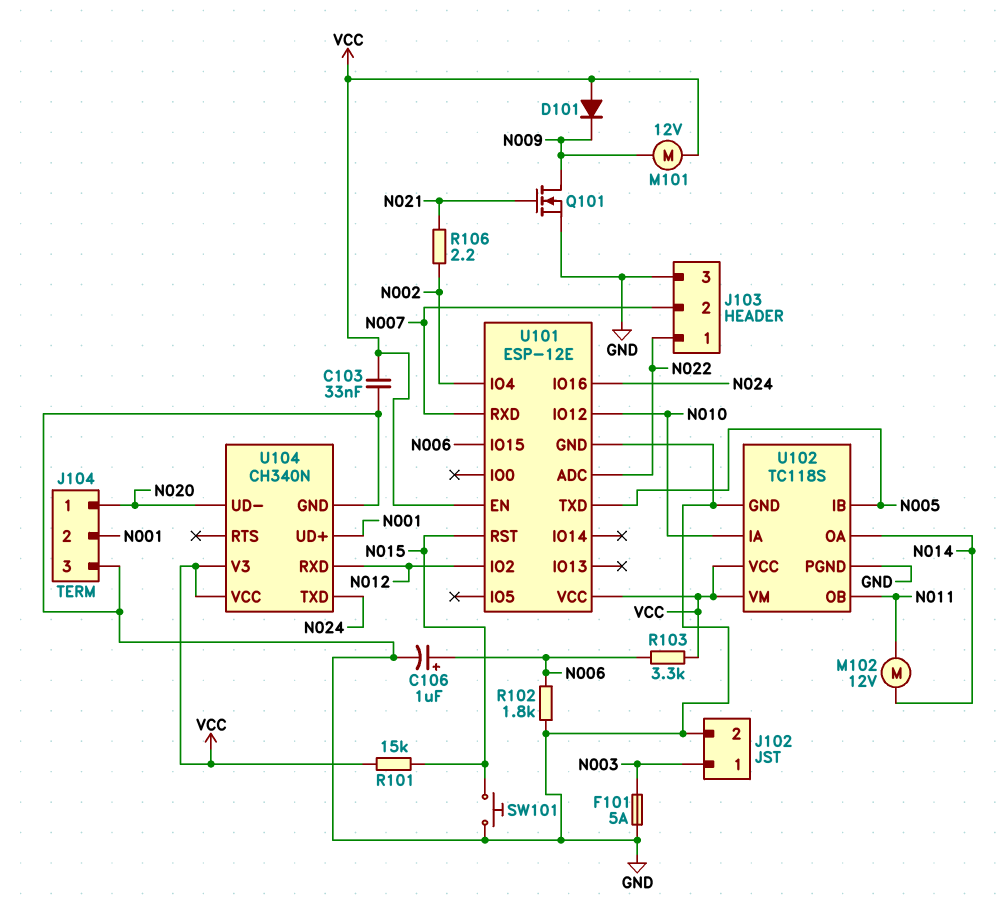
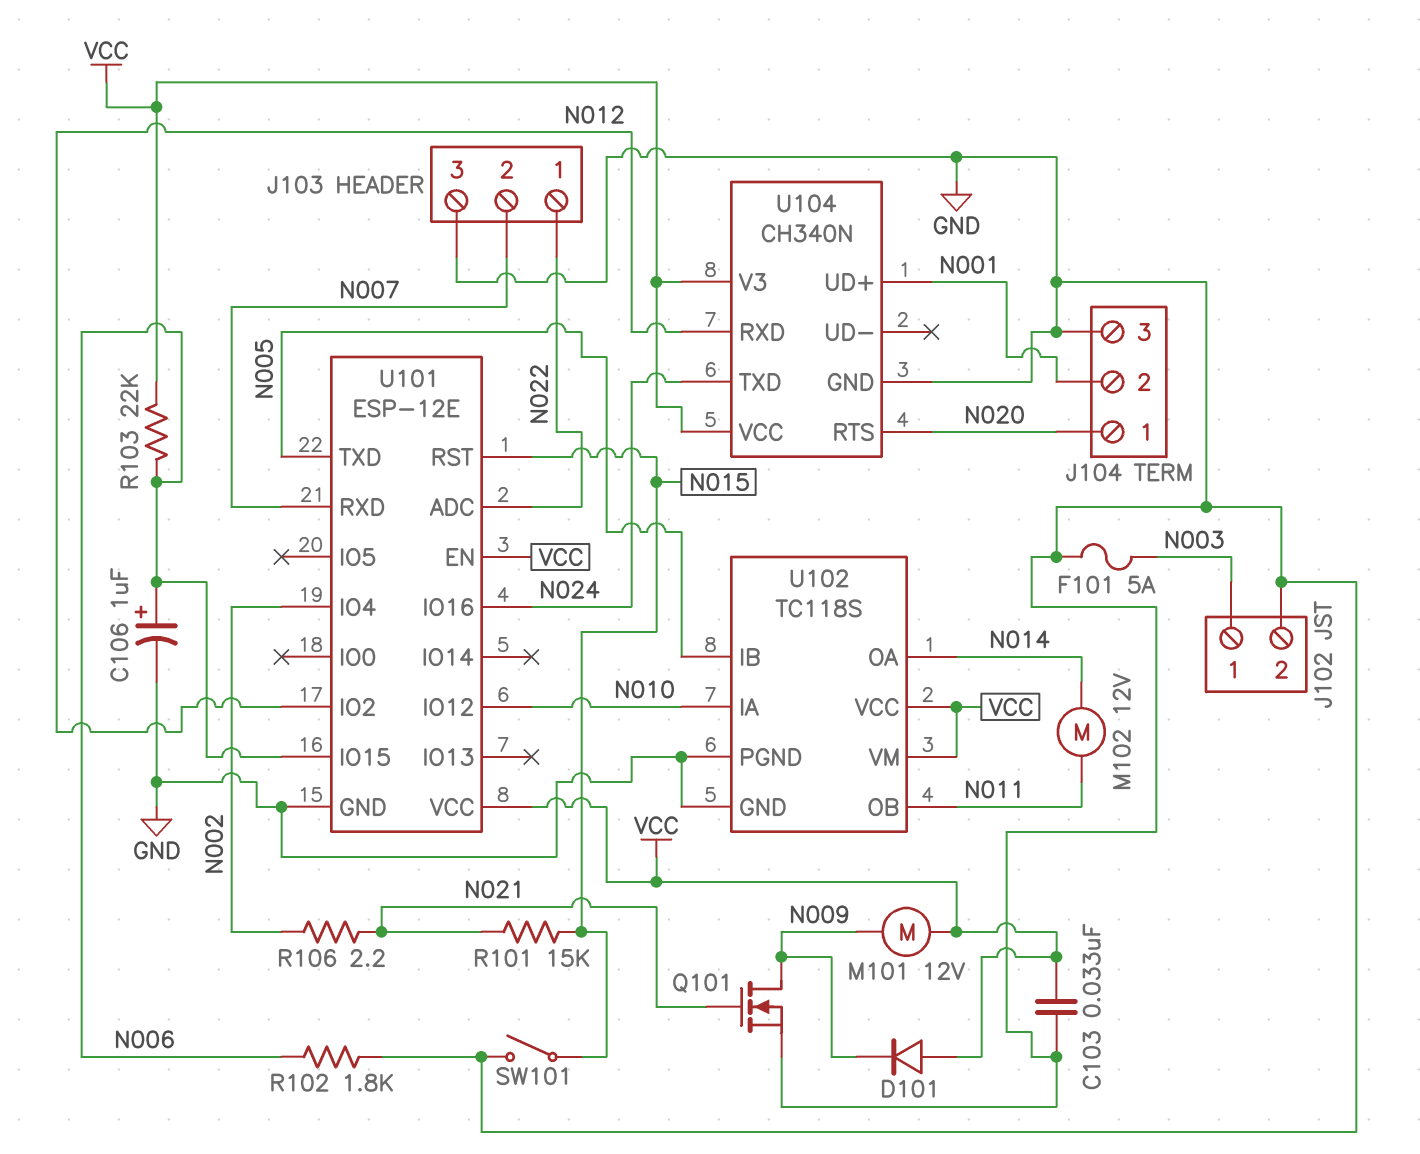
R101: 15k (N015, VCC) -> 15k (N015, N021)
R103: 3.3k (N006, VCC) -> 22k (N006, VCC)
SW101: button (GND, N015) -> switch (GND, N015)
U104 pin RTS: none -> N020
U104 pin UD-: N020 -> none

